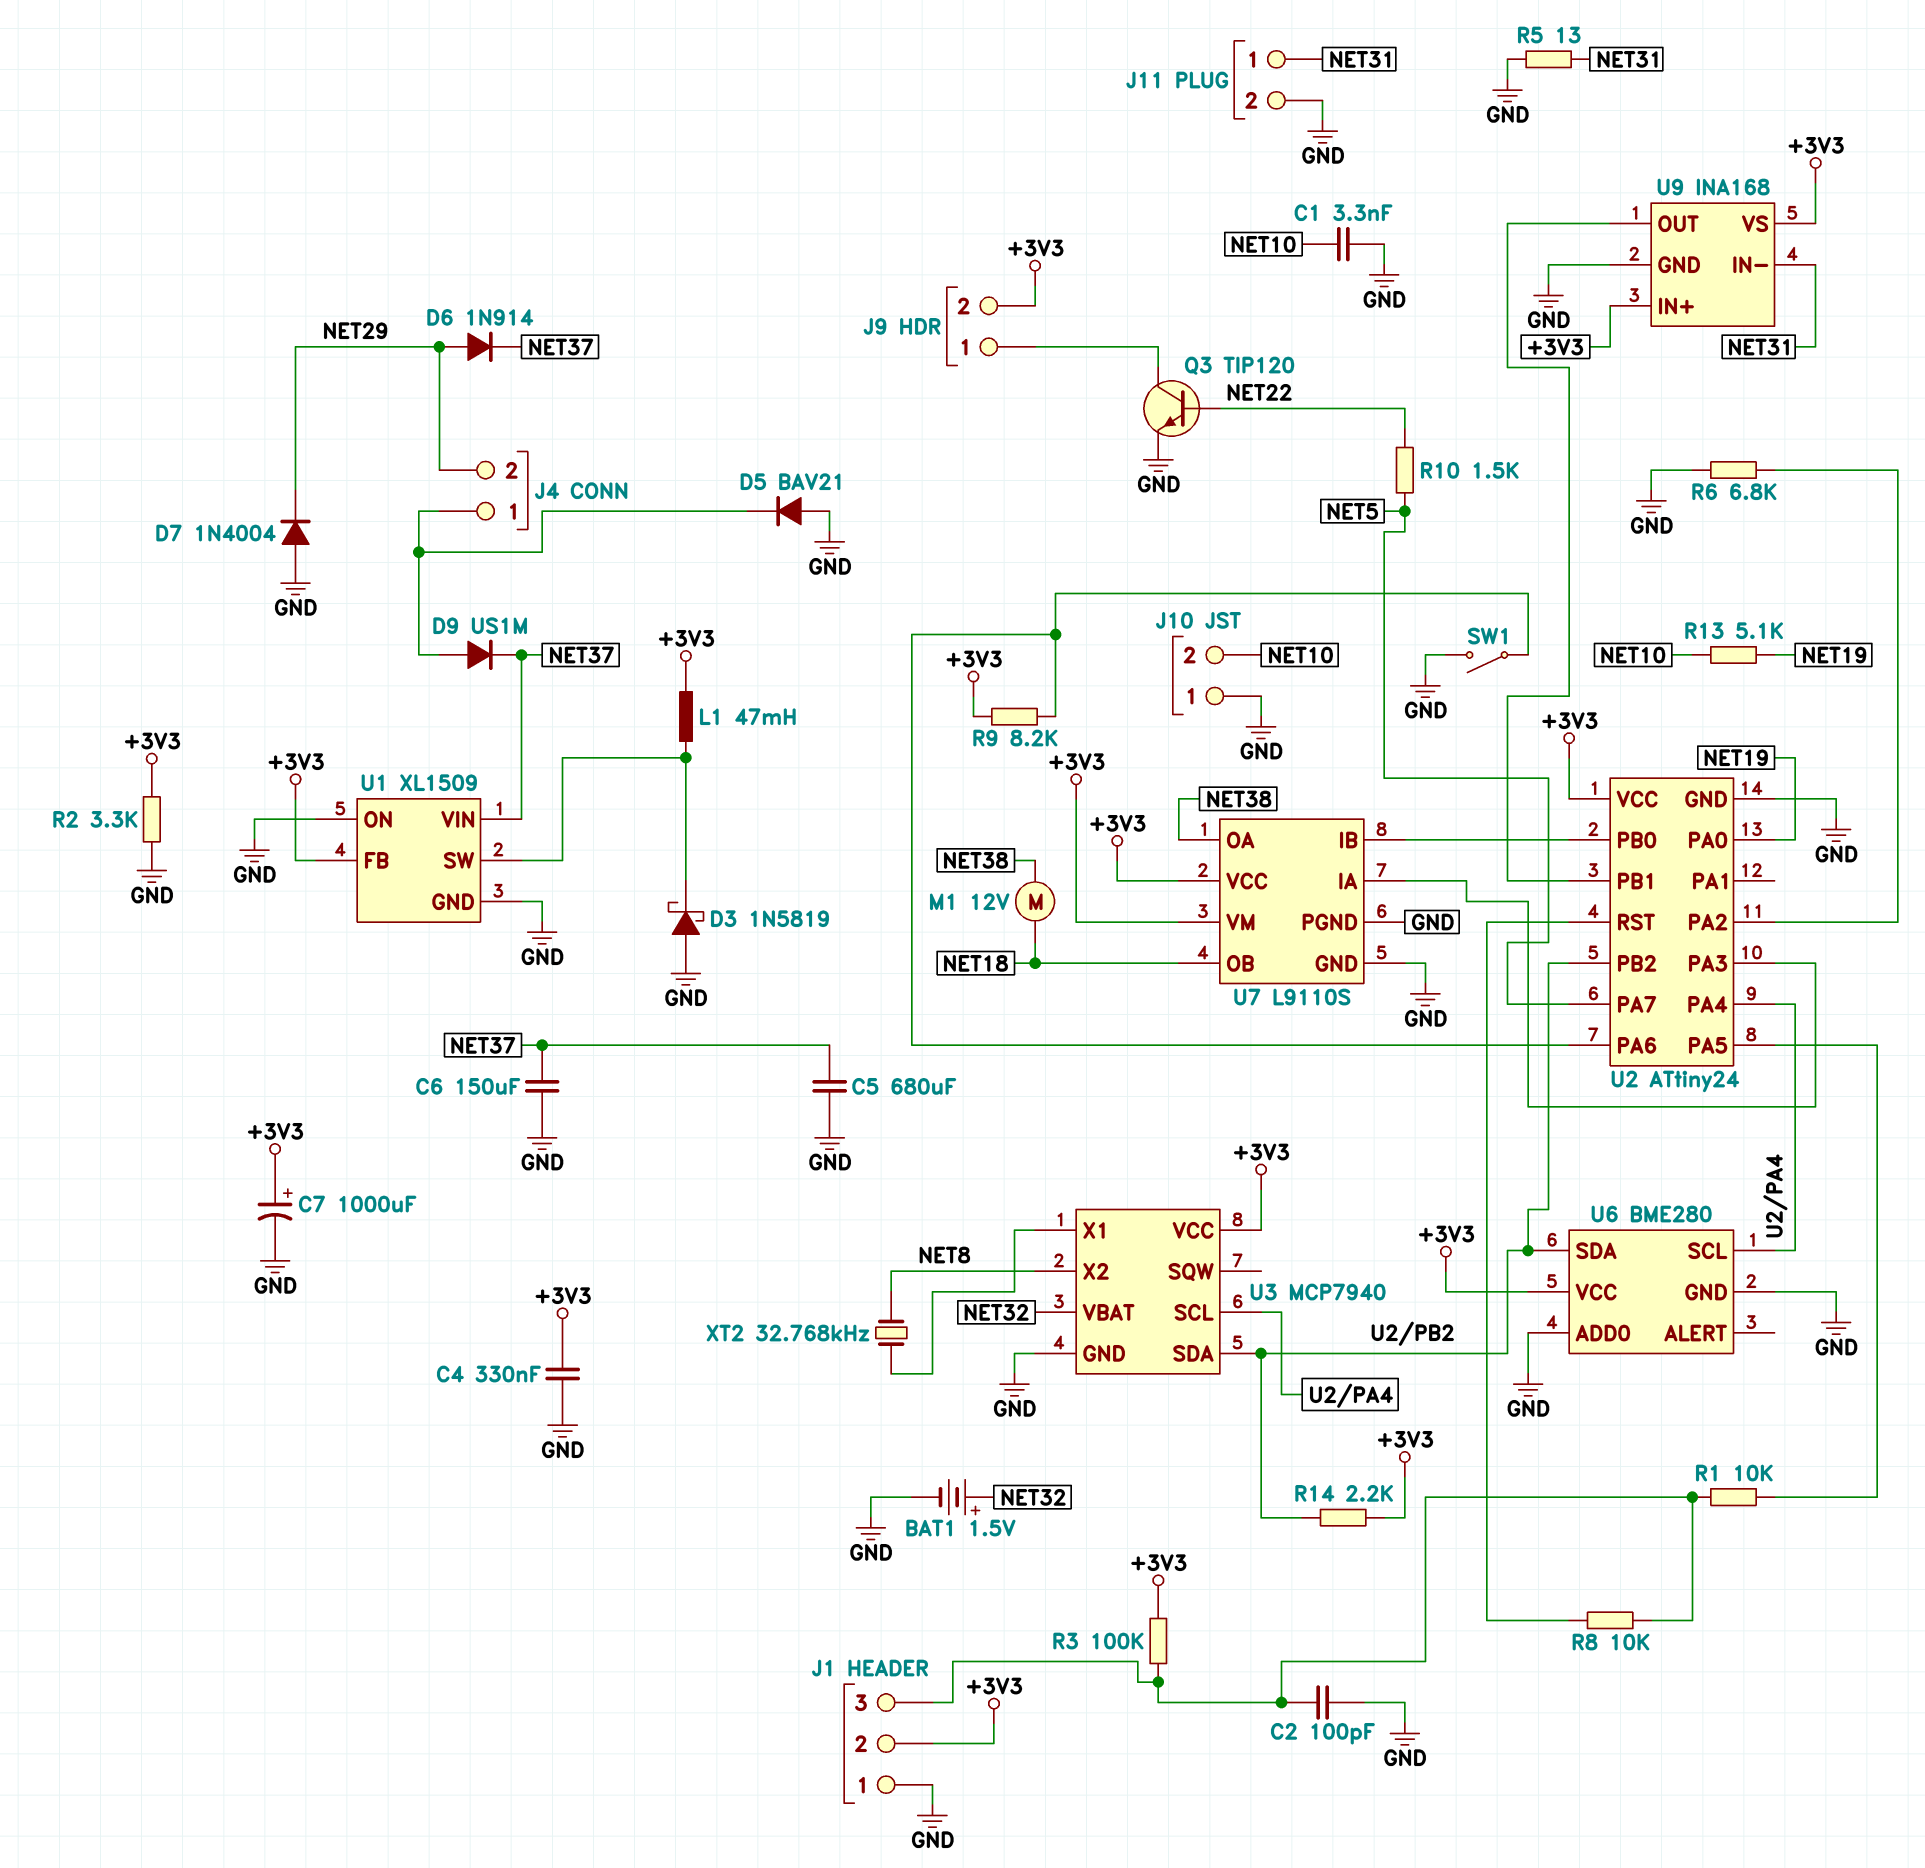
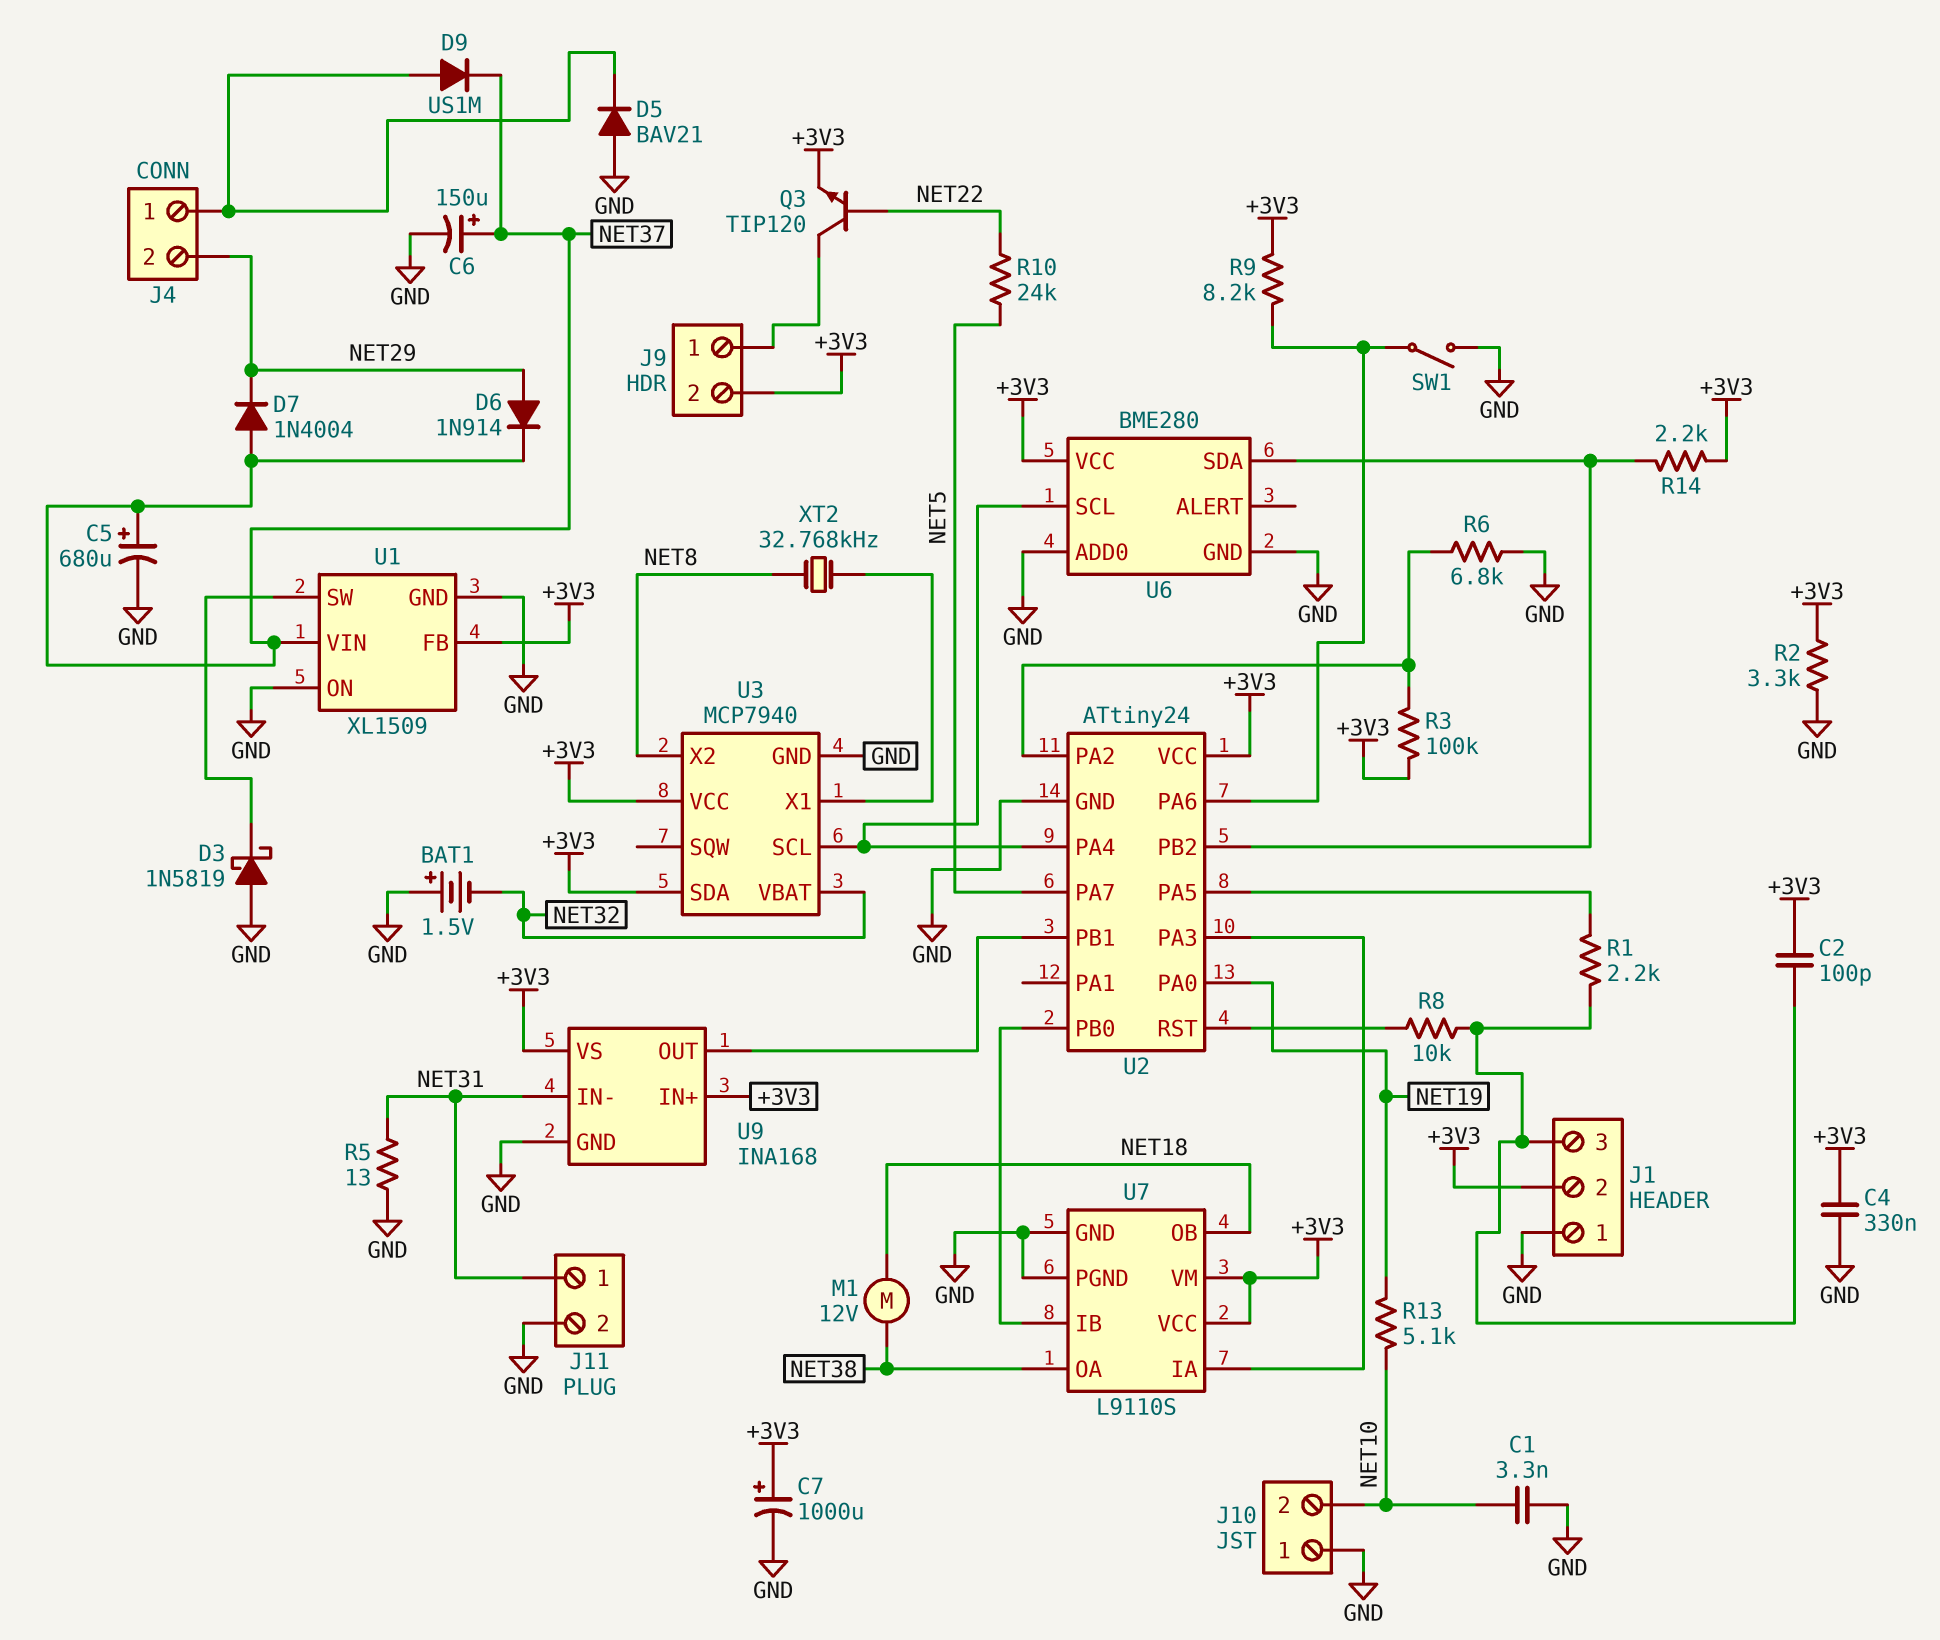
BAT1: 1.5V (plus NET32, minus GND) -> 1.5V (plus GND, minus NET32)
C2: 100pF (GND, J1/3) -> 100pF (+3V3, J1/3)
C5: 680uF (GND, NET37) -> 680uF (plus NET37, minus GND)
C6: 150uF (GND, NET37) -> 150uF (plus NET37, minus GND)
D7: diode 1N4004 (A GND, K NET29) -> diode 1N4004 (A NET37, K NET29)
L1: 47mH (+3V3, U1/SW) -> none
Q3: NPN TIP120 (B NET22, C J9/1, E GND) -> NPN TIP120 (B NET22, C J9/1, E +3V3)
R1: 10k (J1/3, U2/PA5) -> 2.2k (J1/3, U2/PA5)
R3: 100k (+3V3, J1/3) -> 100k (+3V3, U2/PA2)
R10: 1.5k (NET5, NET22) -> 24k (NET5, NET22)
U3 pin SDA: U2/PB2 -> +3V3

